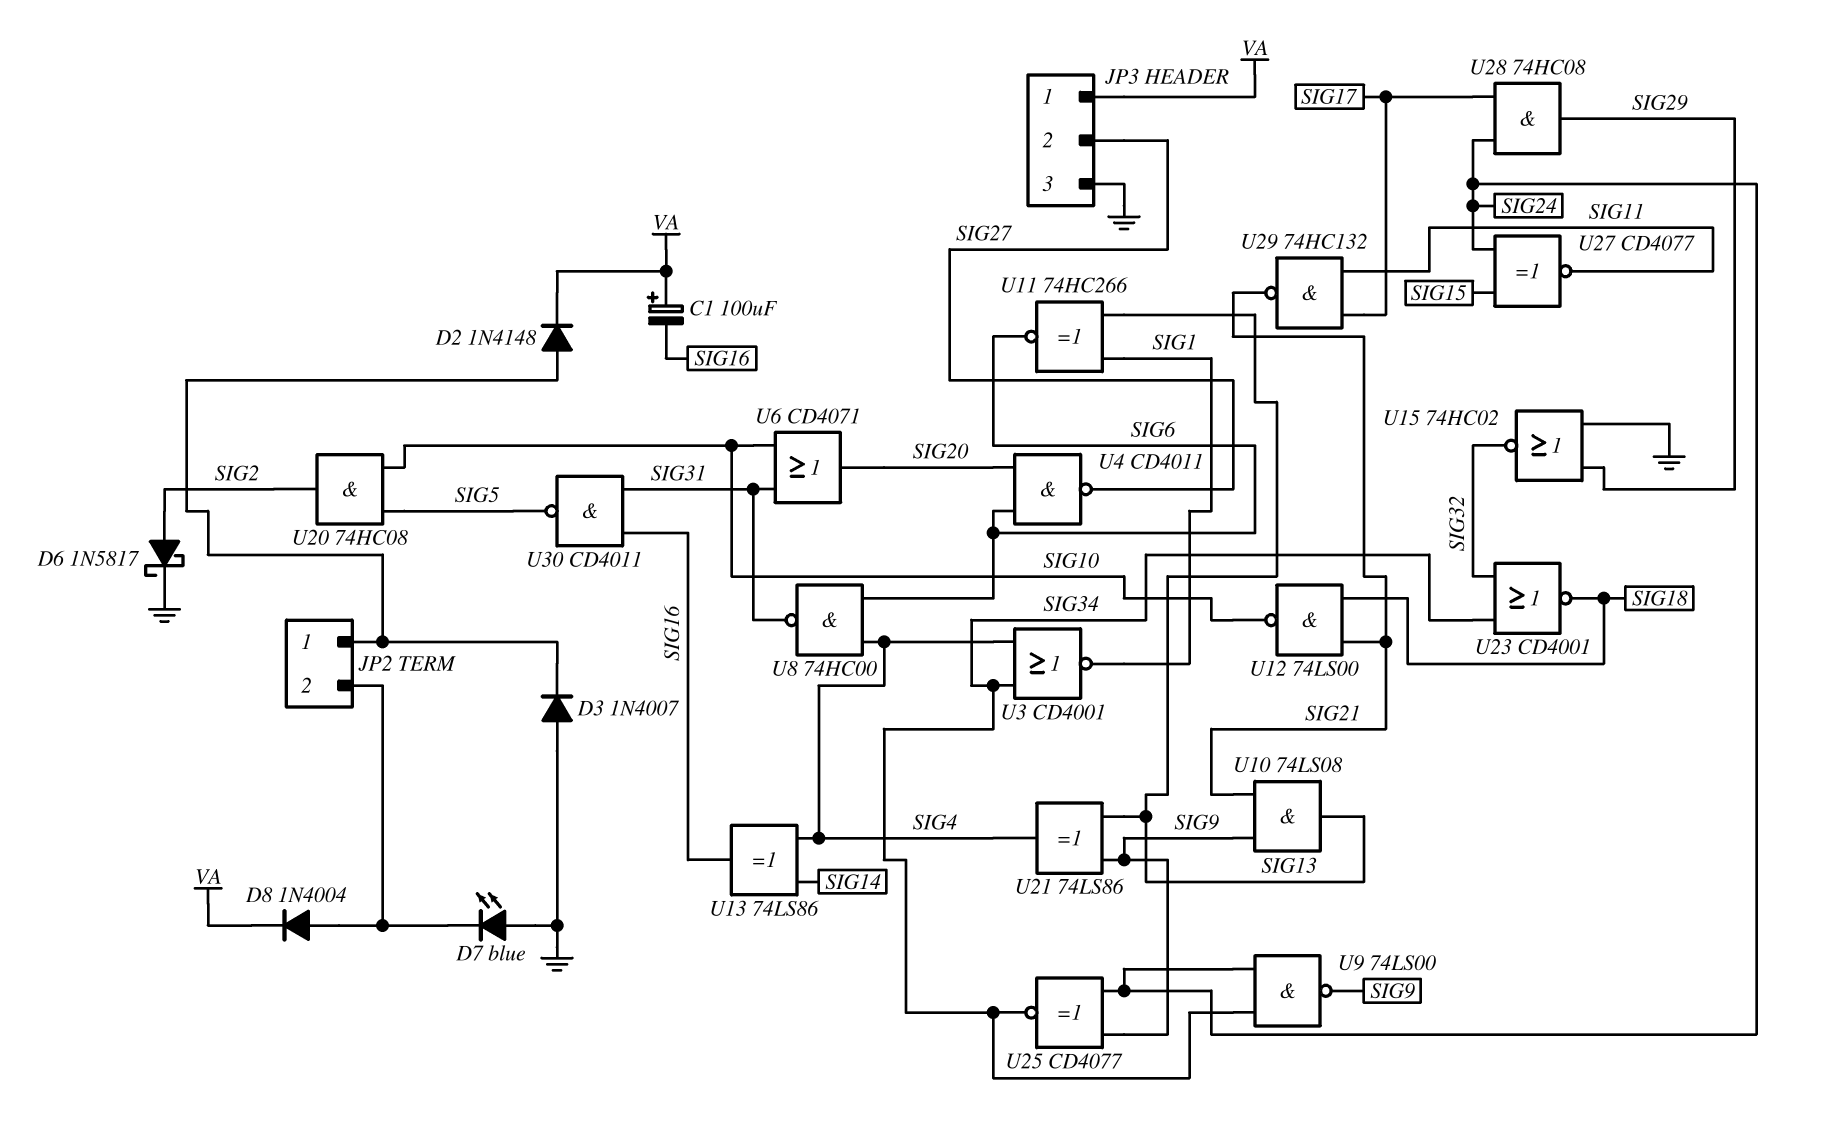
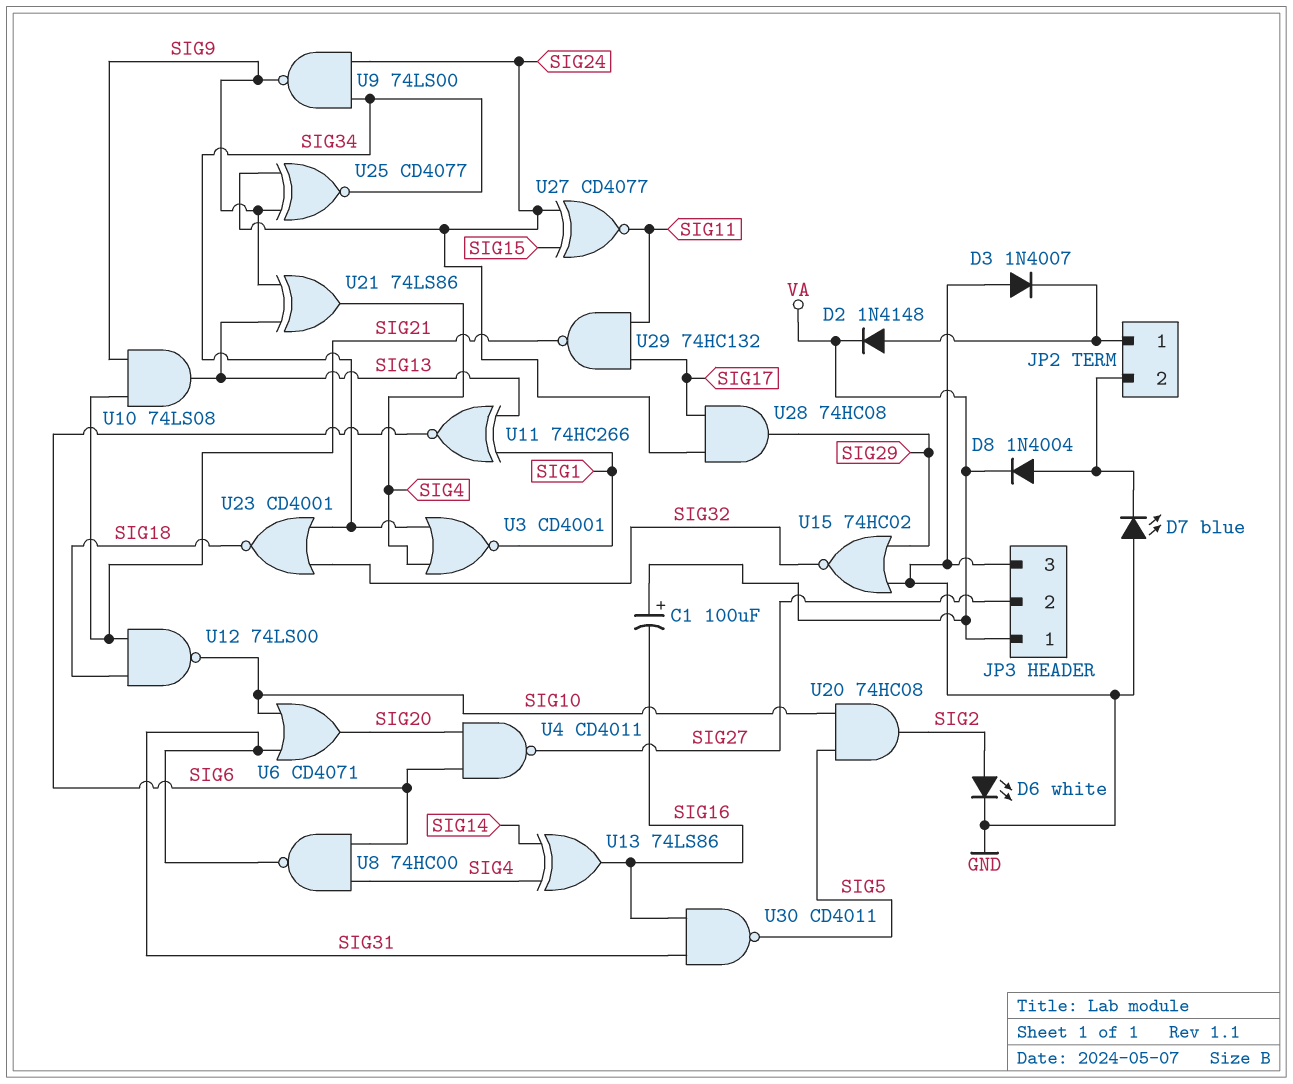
D6: schottky 1N5817 (A SIG2, K GND) -> LED white (A SIG2, K GND)

